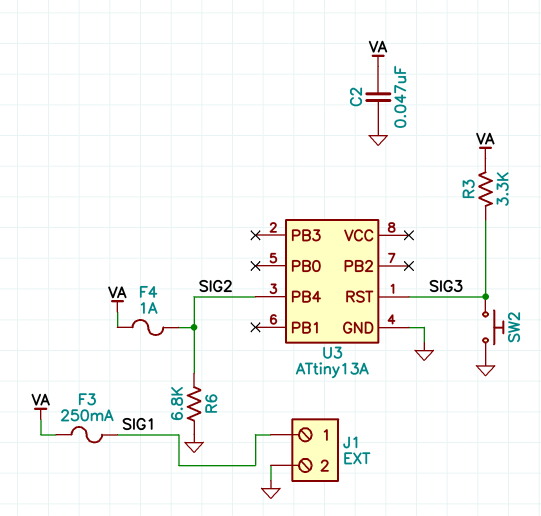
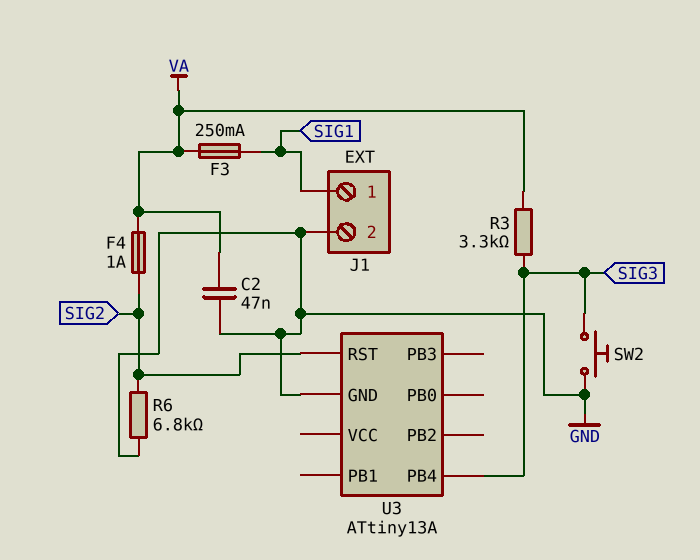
U3 pin PB4: SIG2 -> SIG3
U3 pin RST: SIG3 -> SIG2

